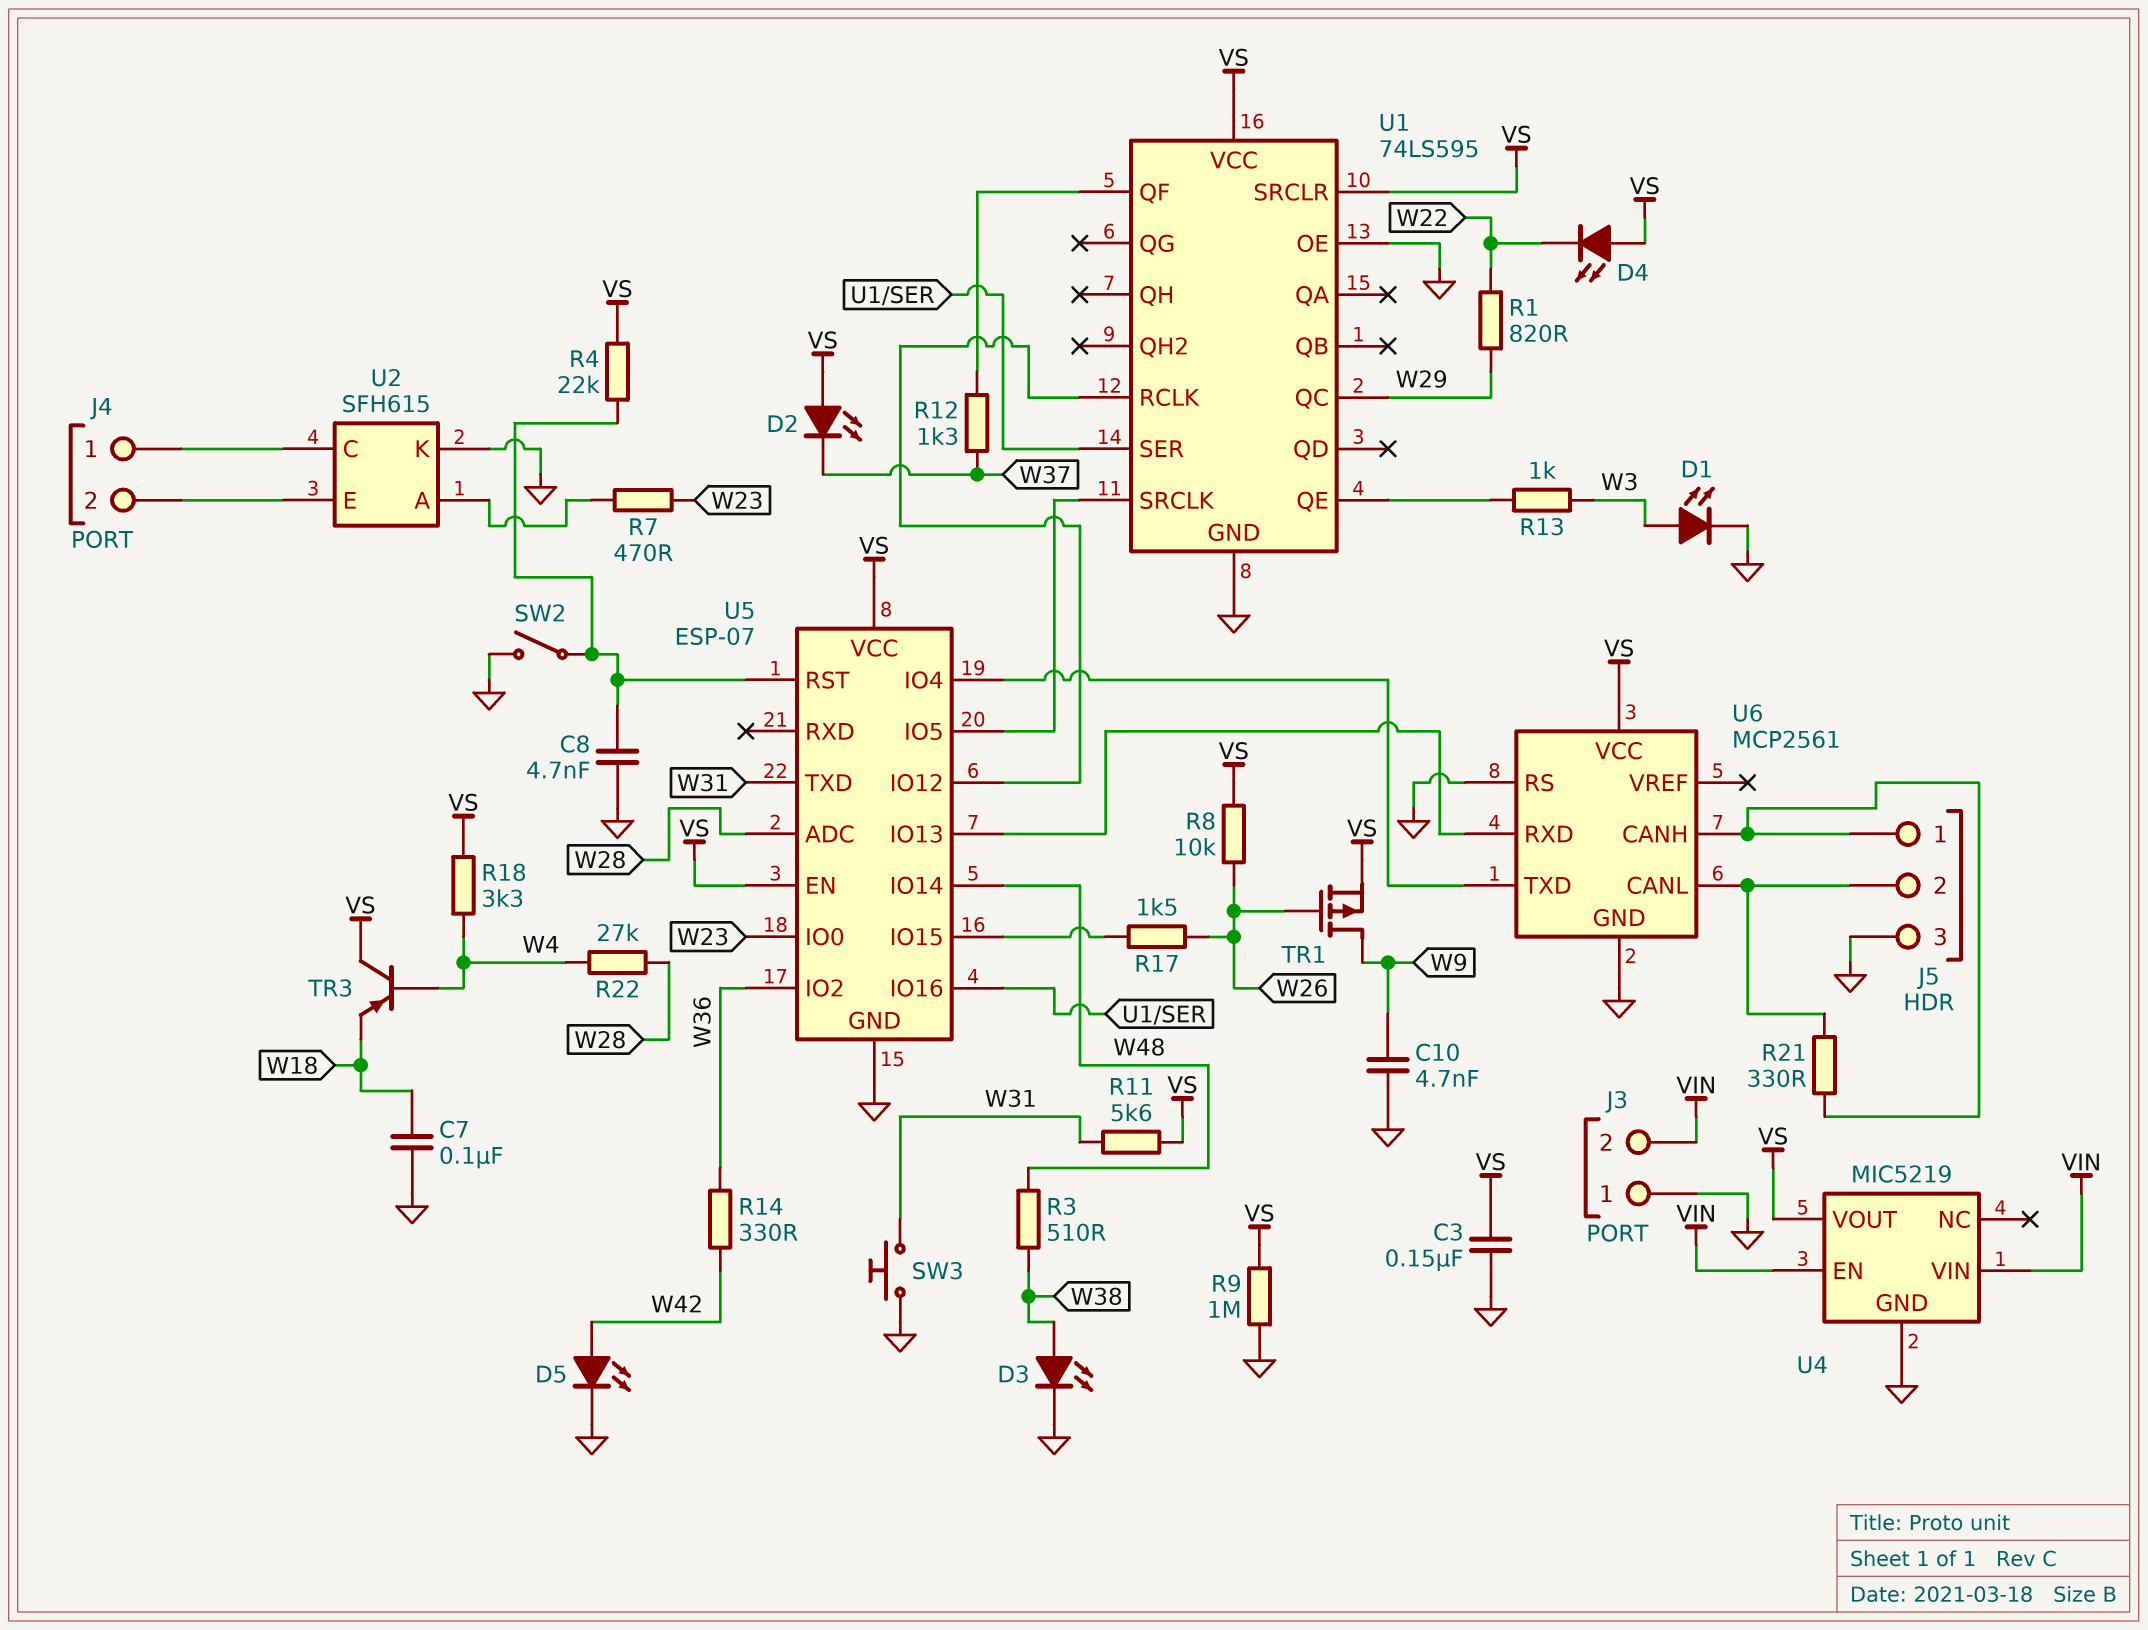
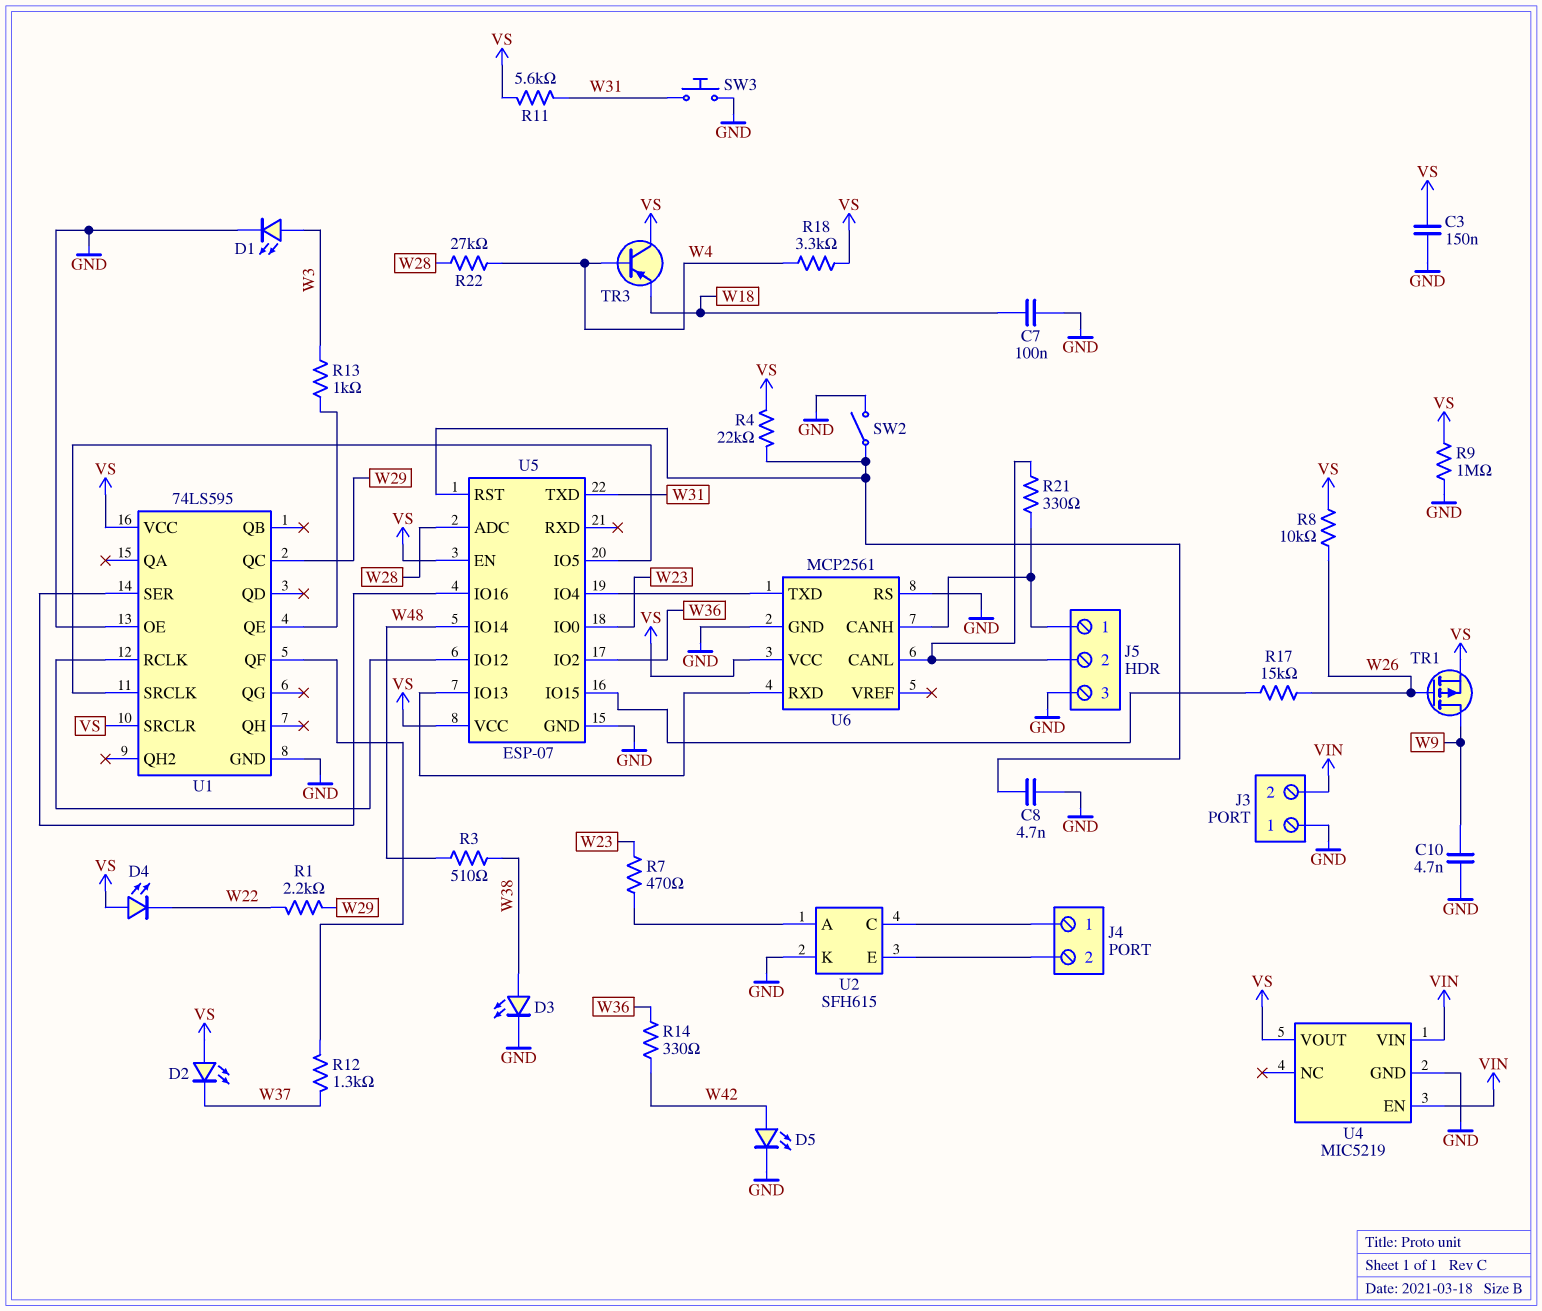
R1: 820 (W22, W29) -> 2.2k (W22, W29)
R17: 1.5k (U5/IO15, W26) -> 15k (U5/IO15, W26)

